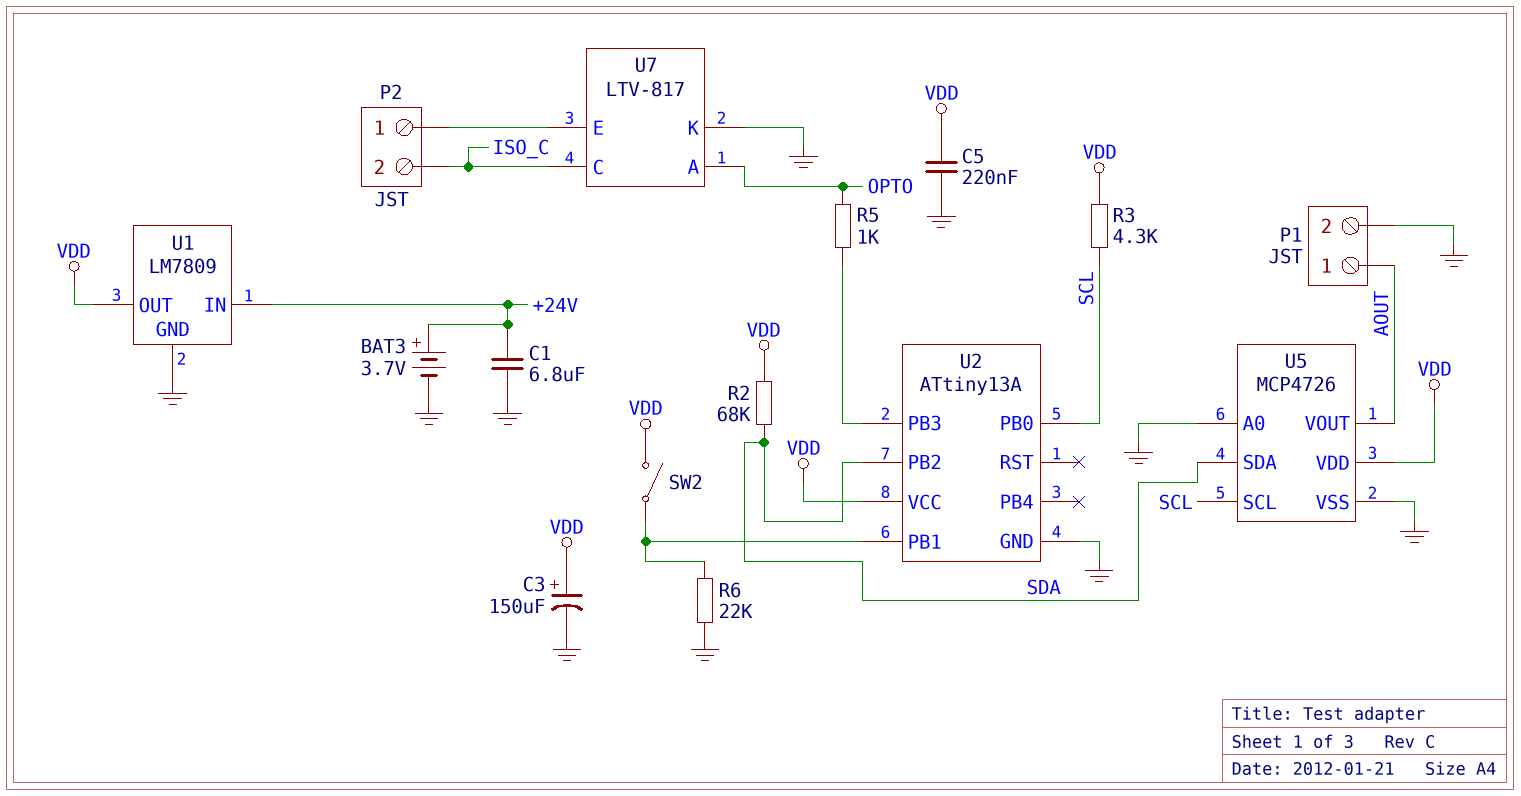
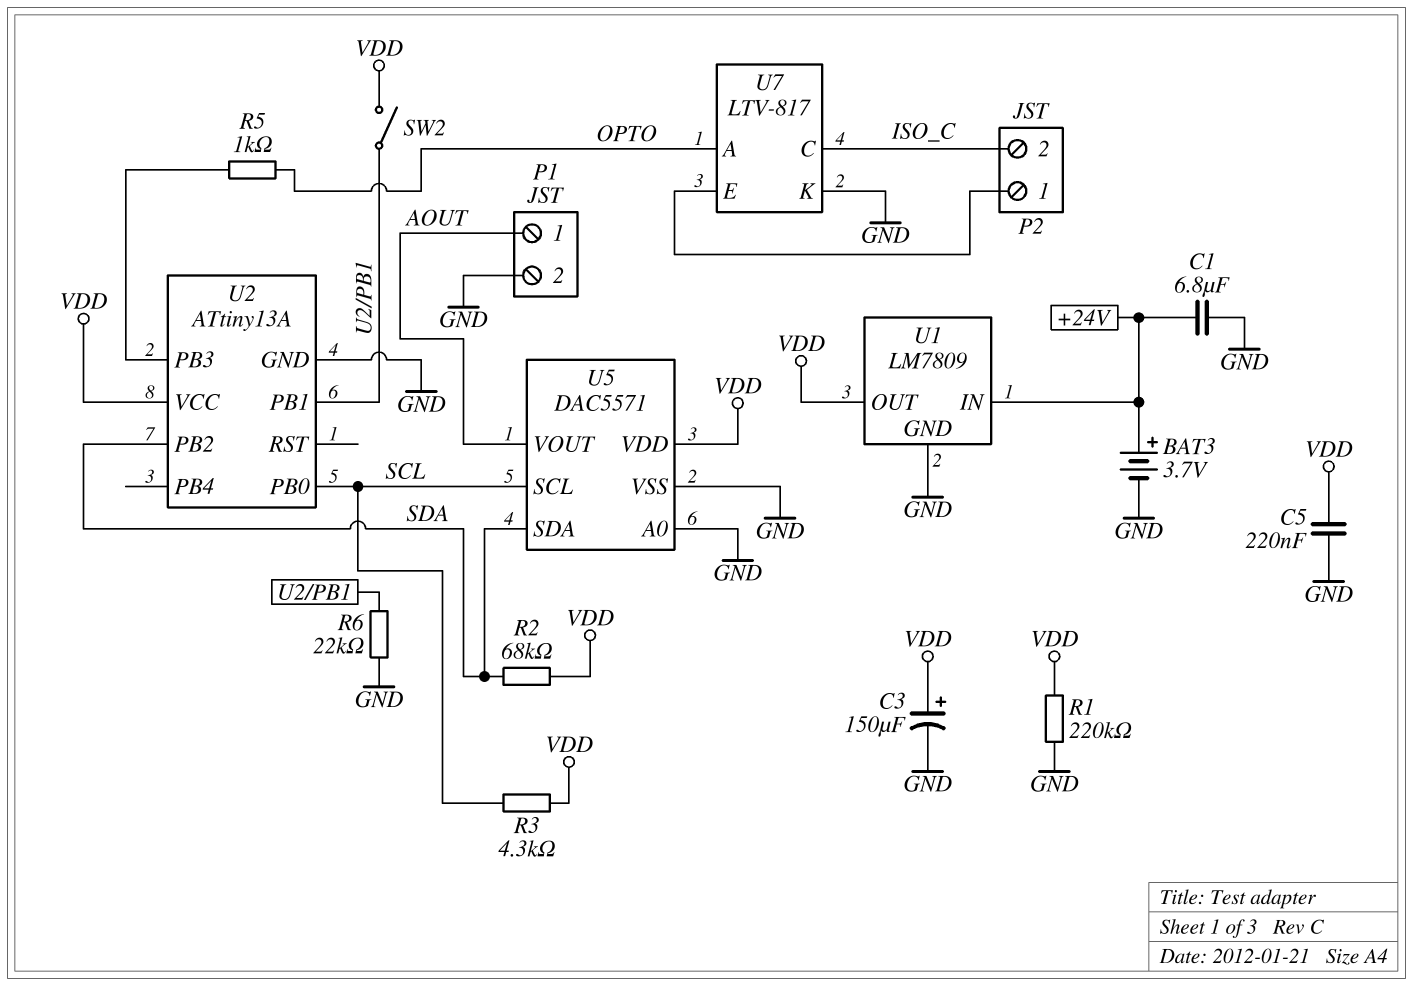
R1: none -> 220k (GND, VDD)
U5: MCP4726 -> DAC5571

